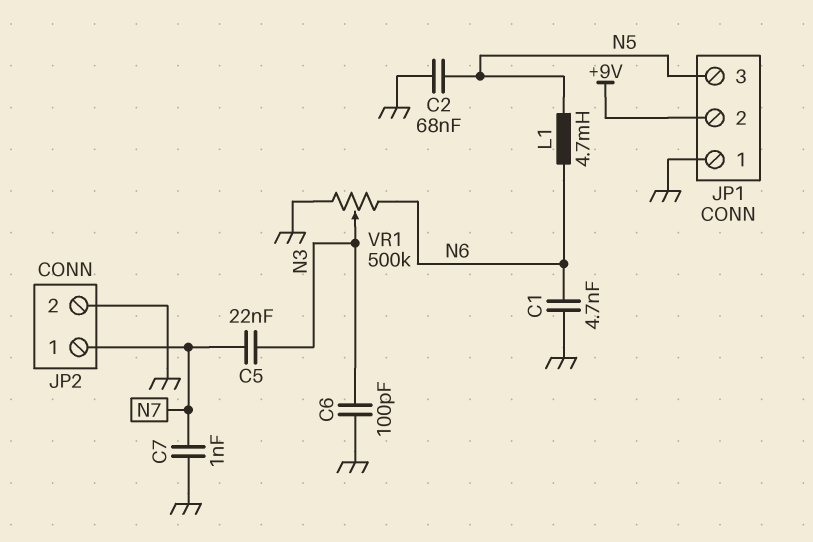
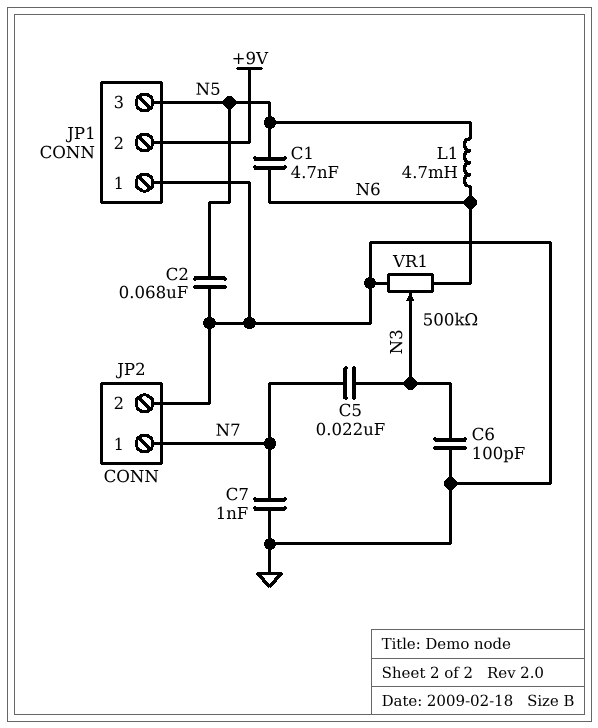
C1: 4.7nF (GND, N6) -> 4.7nF (N5, N6)

